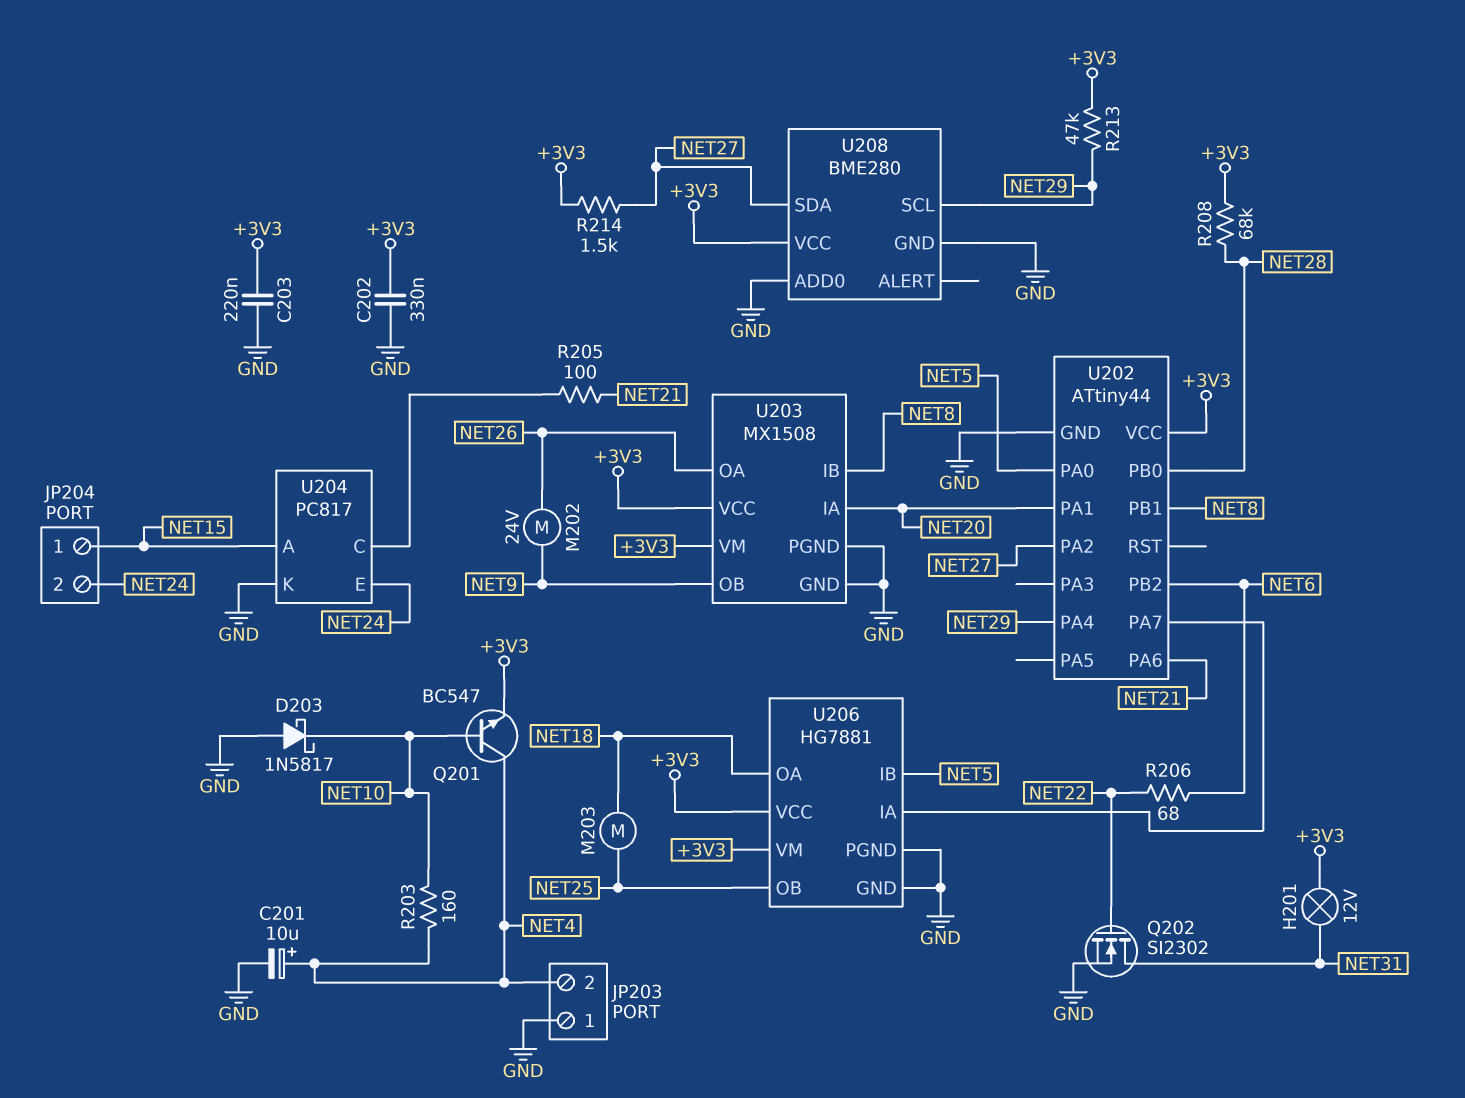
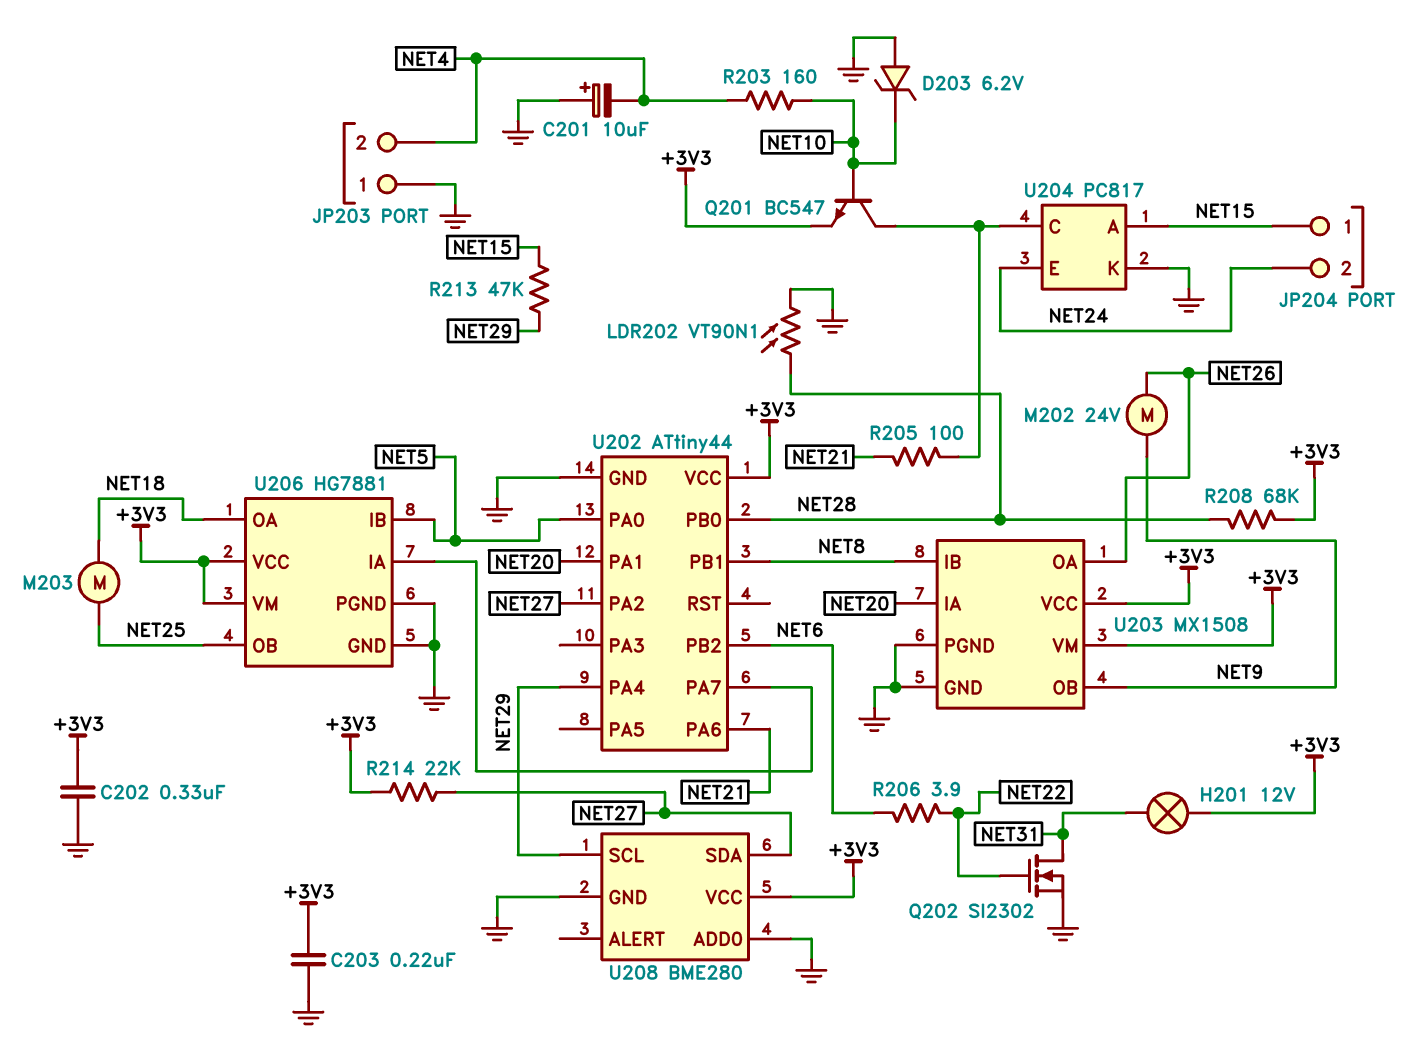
C201: 10uF (plus NET4, minus GND) -> 10uF (plus GND, minus NET4)
D203: schottky 1N5817 (A GND, K NET10) -> zener 6.2V (A GND, K NET10)
LDR202: none -> VT90N1 (GND, NET28)
Q201: NPN BC547 (B NET10, C NET4, E +3V3) -> NPN BC547 (B NET10, C U204/C, E +3V3)
R206: 68 (NET6, NET22) -> 3.9 (NET6, NET22)
R213: 47k (+3V3, NET29) -> 47k (NET15, NET29)
R214: 1.5k (+3V3, NET27) -> 22k (+3V3, NET27)

